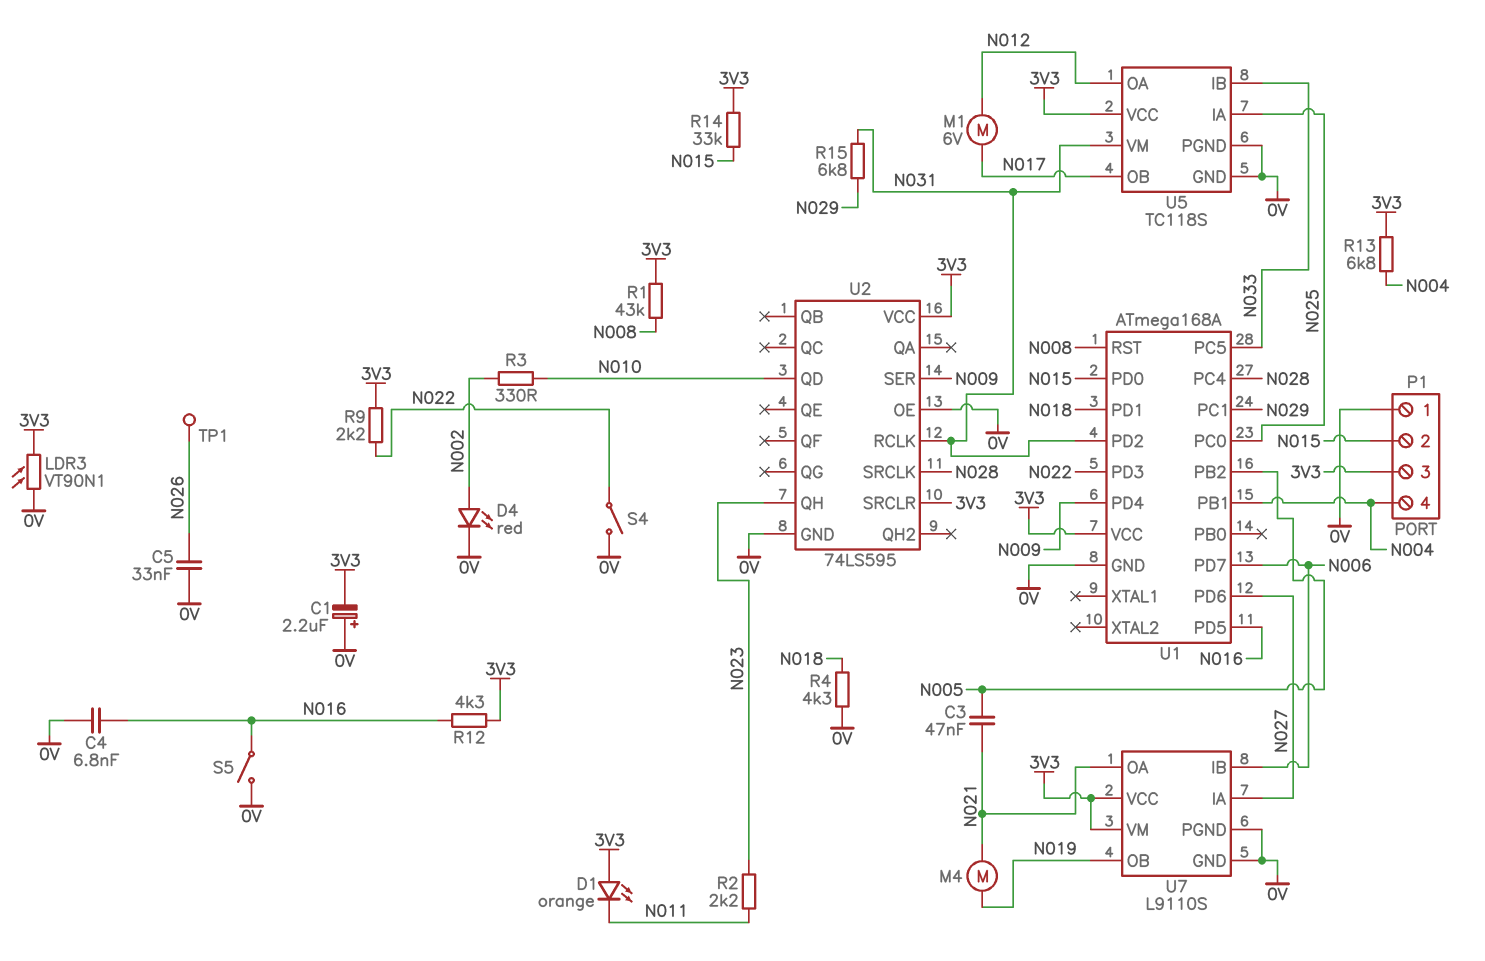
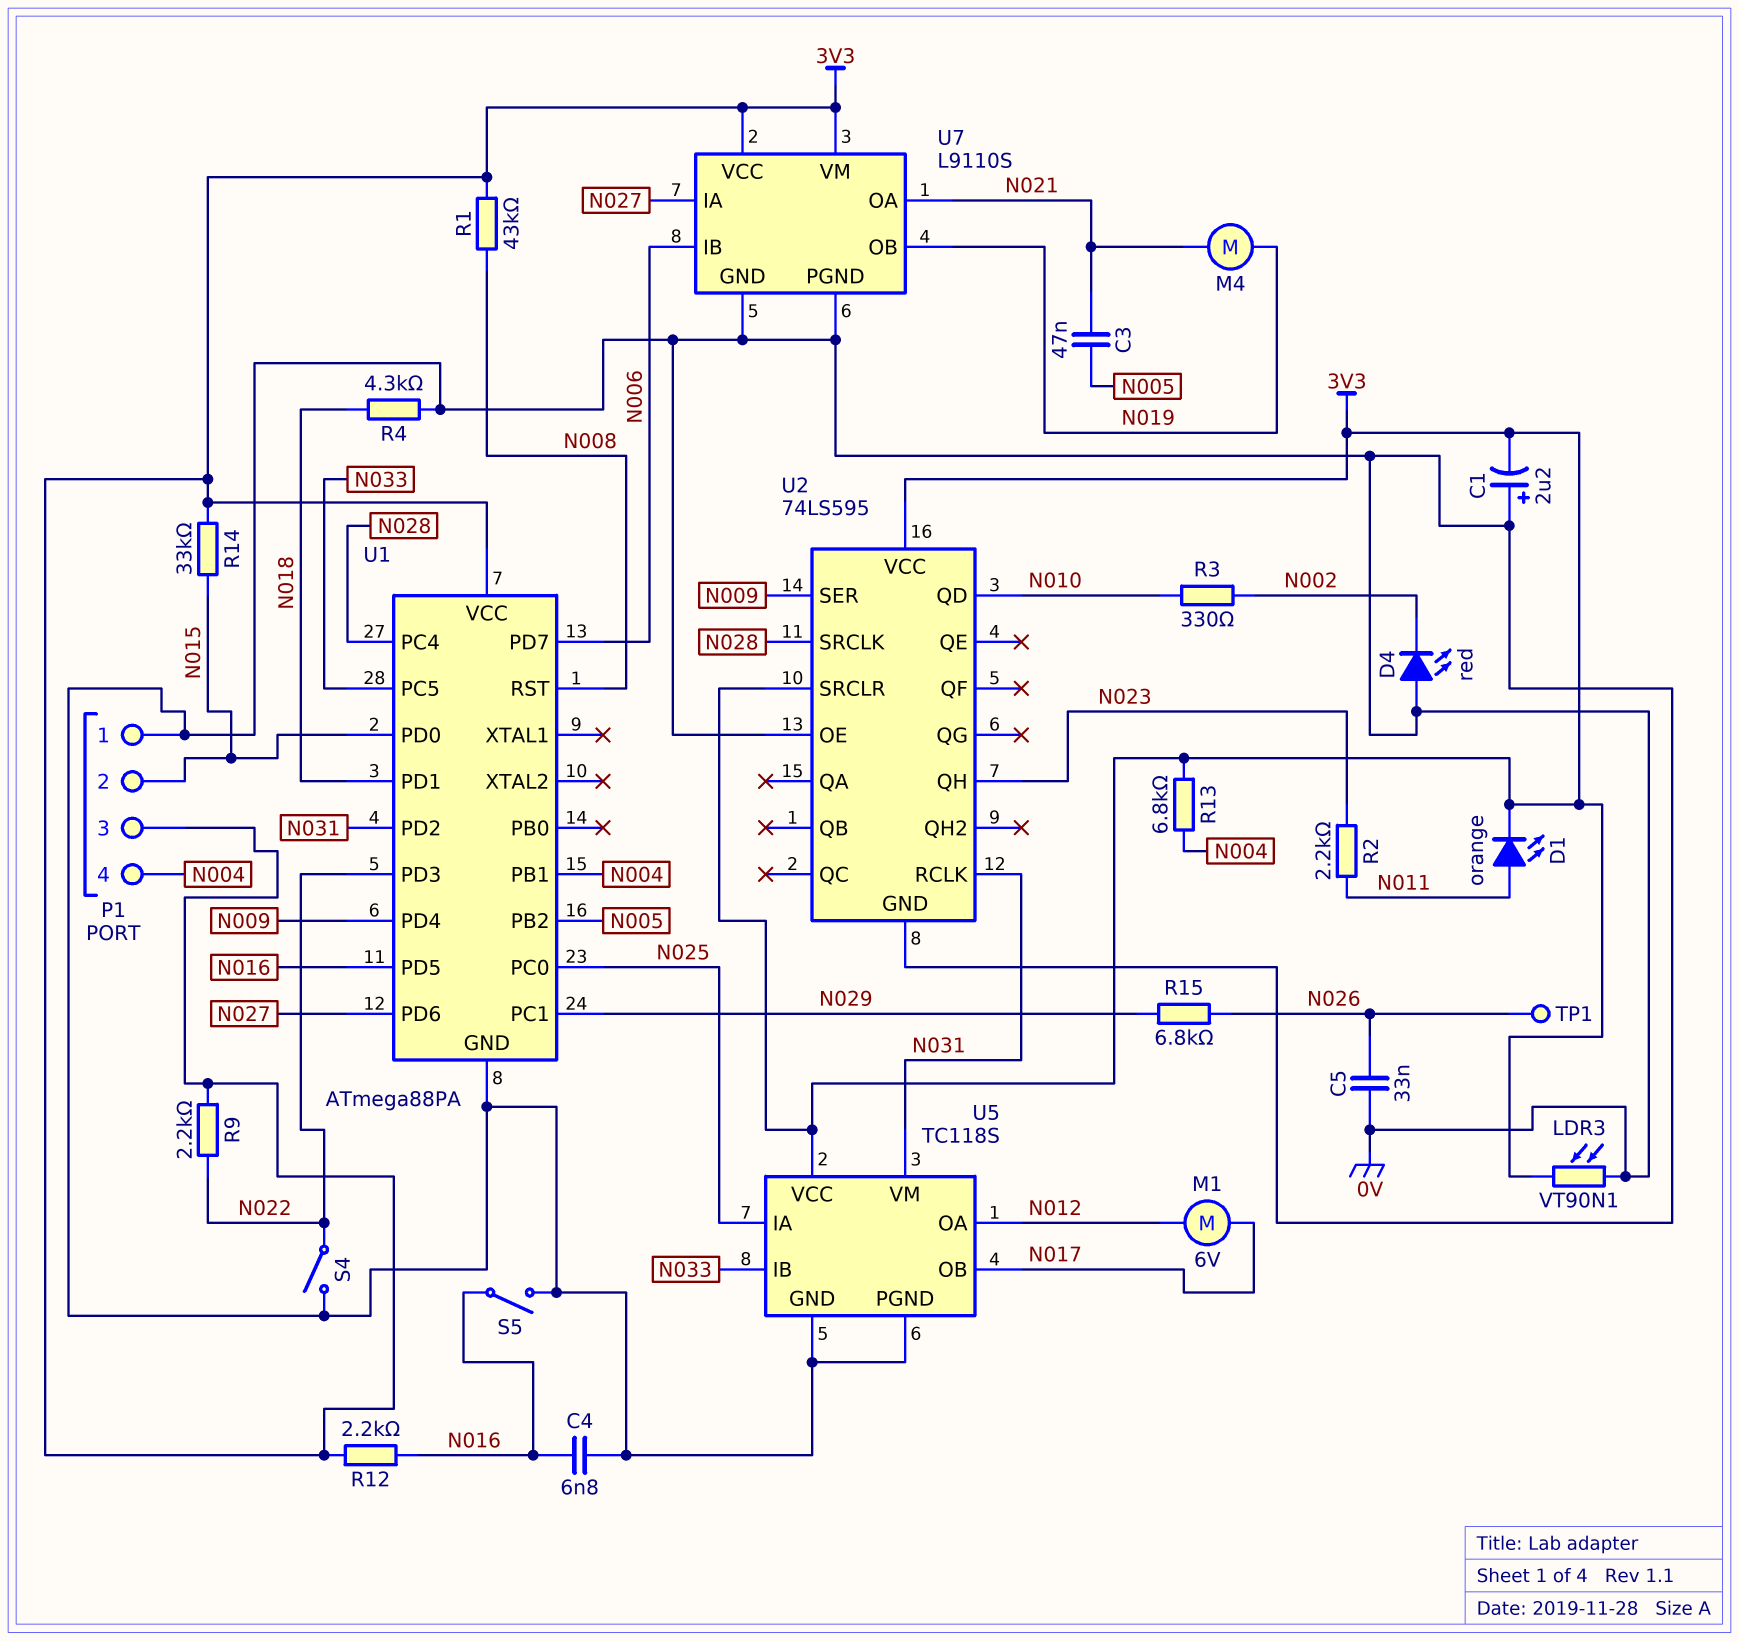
D1: LED orange (A 3V3, K N011) -> LED orange (A N011, K 3V3)
D4: LED red (A N002, K 0V) -> LED red (A 0V, K N002)
R12: 4.3k (3V3, N016) -> 2.2k (3V3, N016)
R15: 6.8k (N029, N031) -> 6.8k (N026, N029)
U1: ATmega168A -> ATmega88PA

